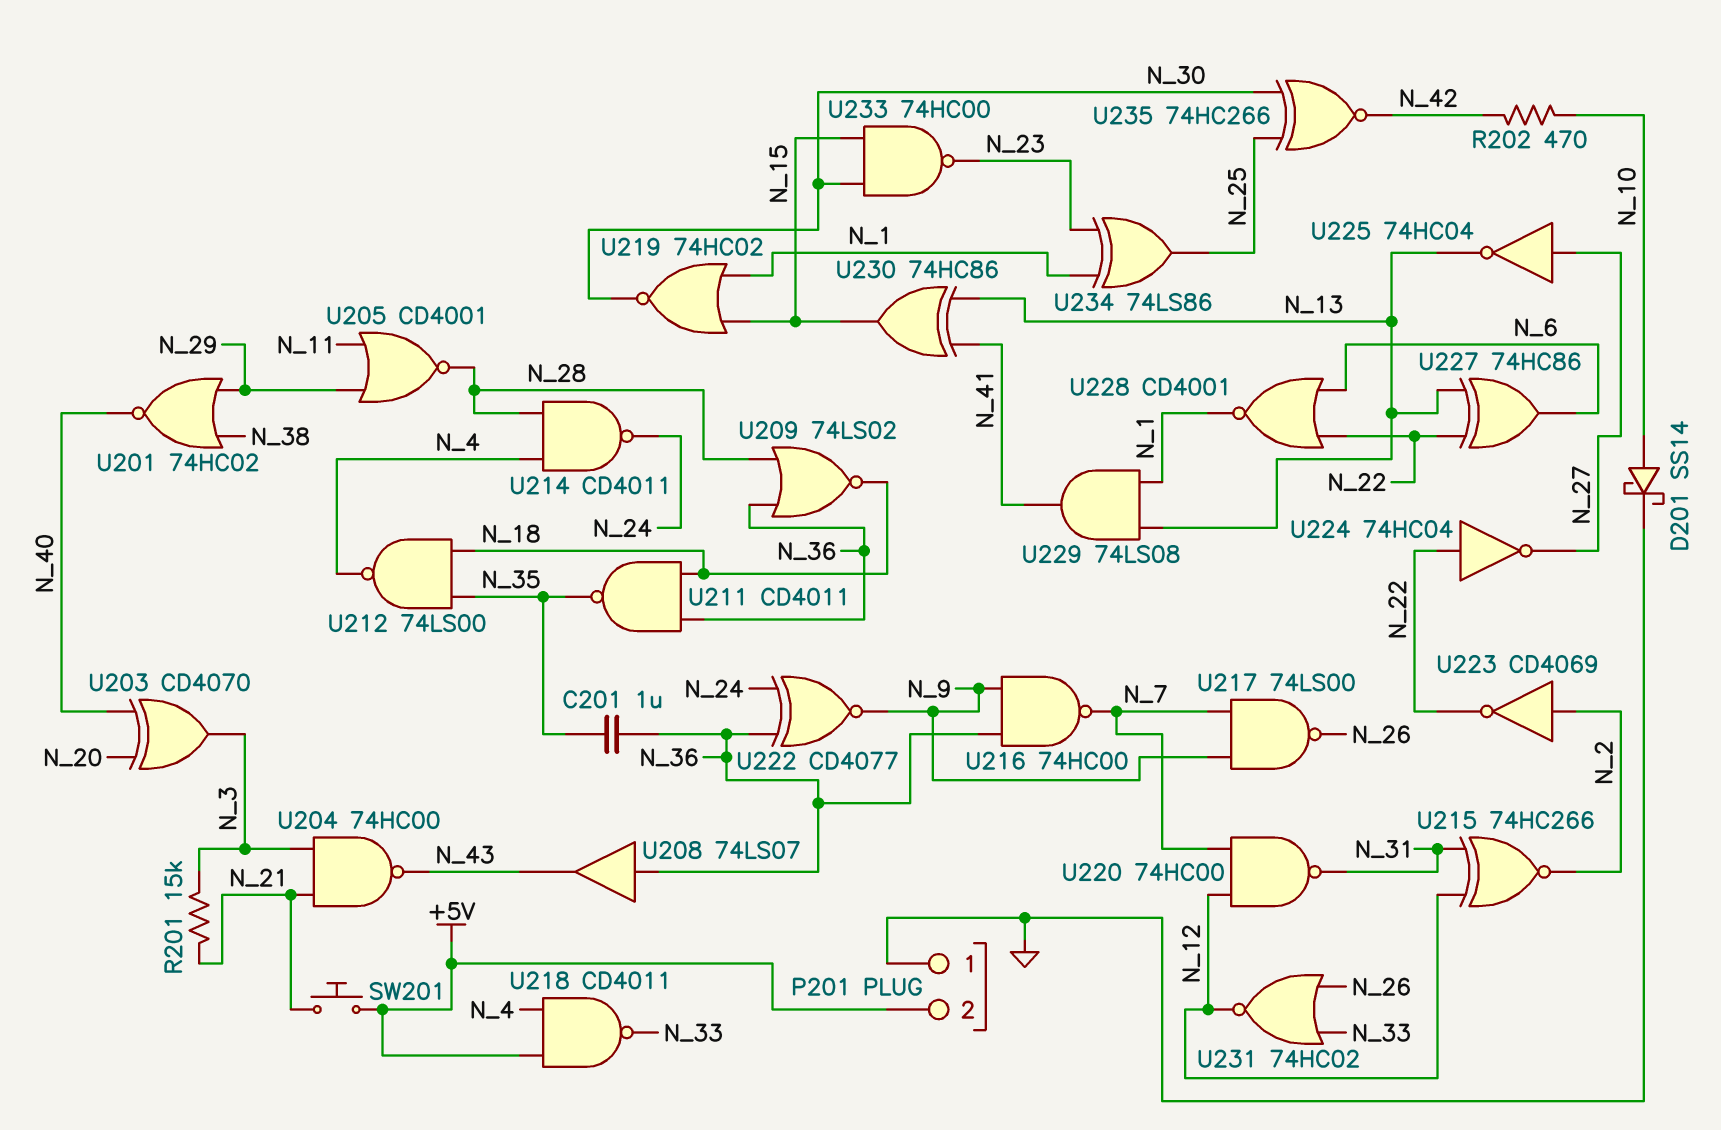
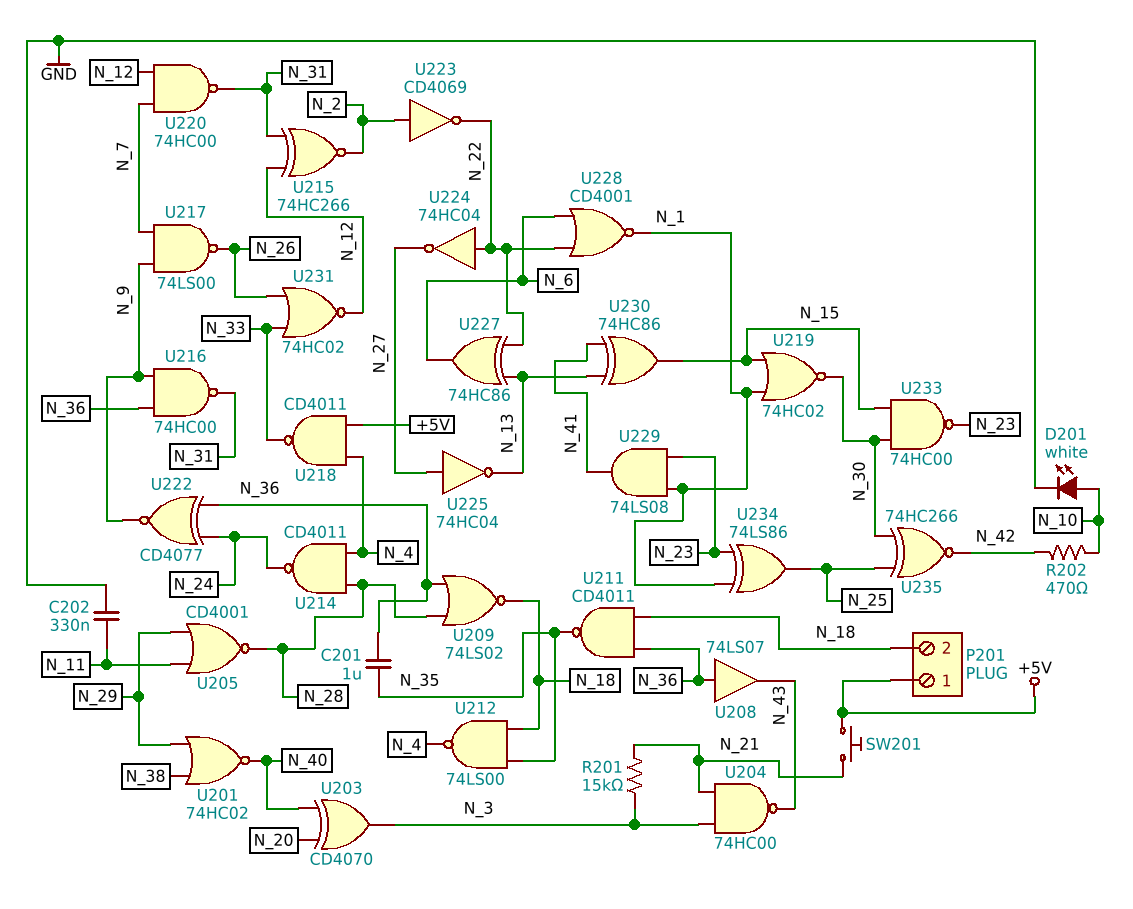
C202: none -> 330nF (GND, N_11)
D201: schottky SS14 (A N_10, K GND) -> LED white (A N_10, K GND)
P201 pin 1: GND -> +5V
P201 pin 2: +5V -> N_18
U216: NAND 74HC00 (in N_9, in N_36, out N_7) -> NAND 74HC00 (in N_9, in N_36, out N_31)
U229: AND 74LS08 (in N_1, in N_13, out N_41) -> AND 74LS08 (in N_1, in N_23, out N_41)

